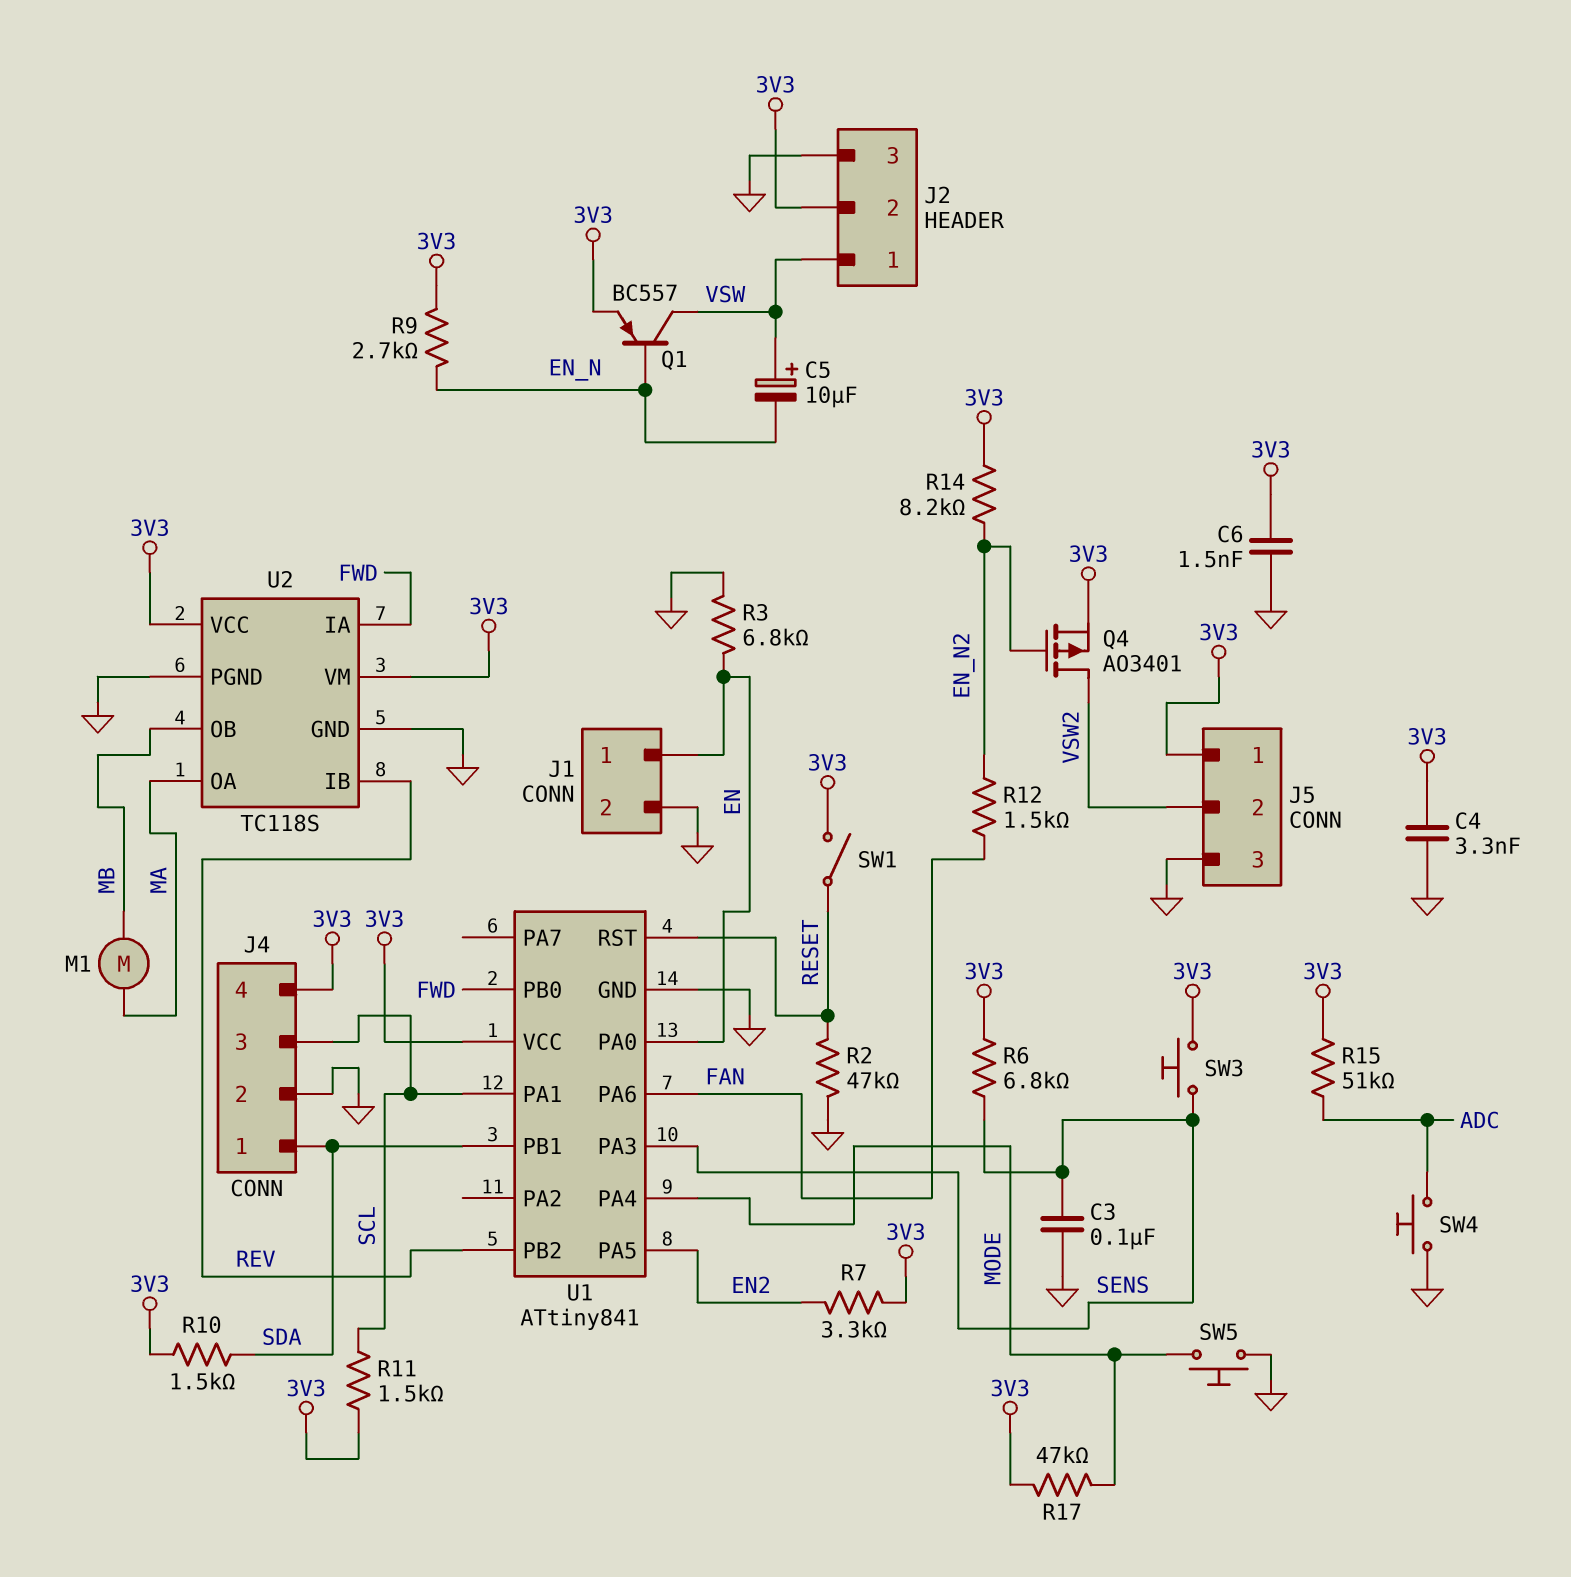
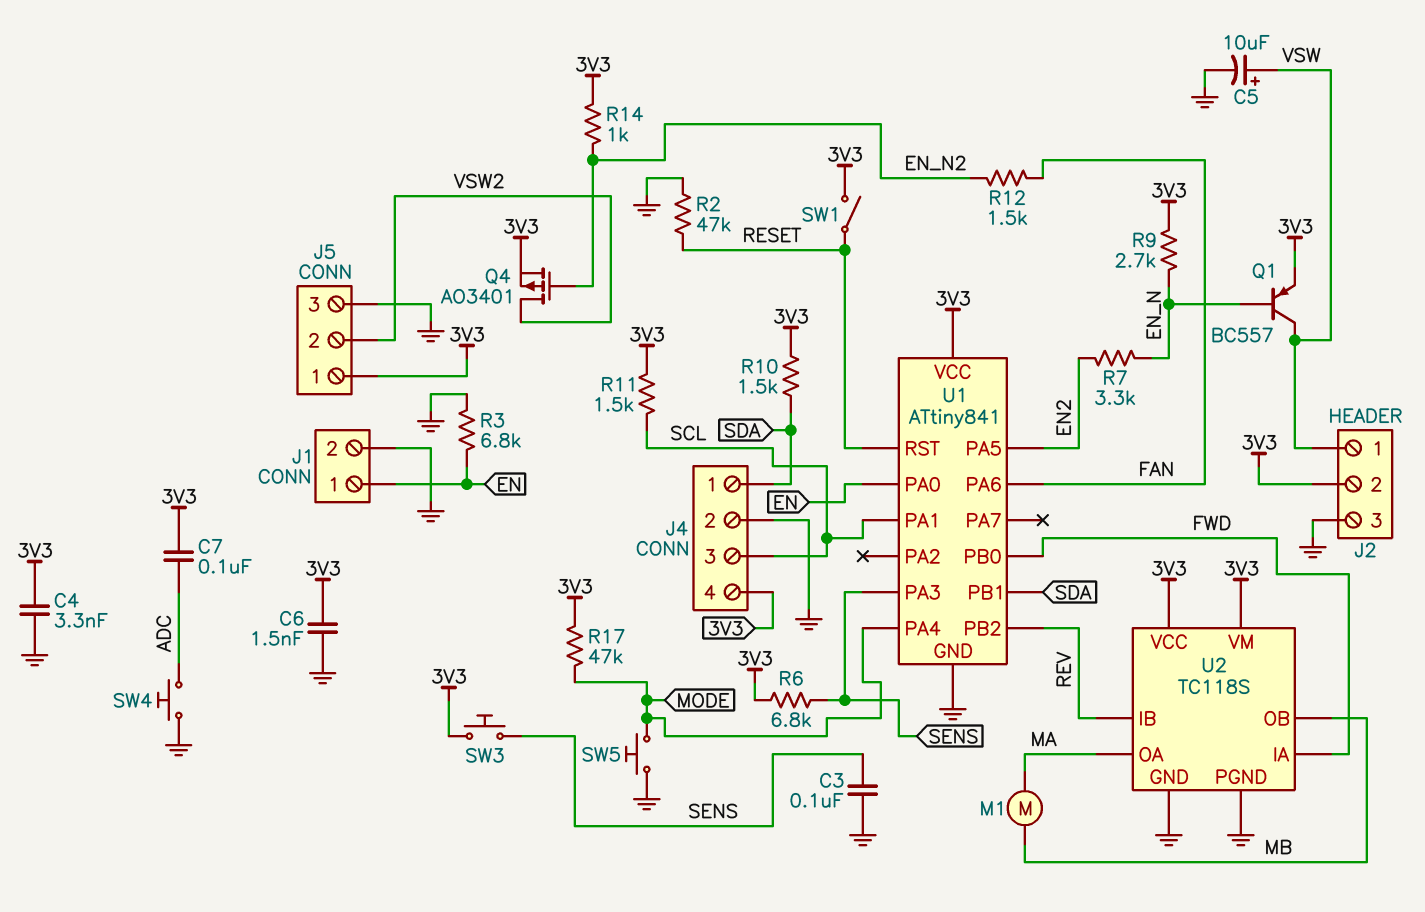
C5: 10uF (plus VSW, minus EN_N) -> 10uF (plus VSW, minus GND)
C7: none -> 100nF (3V3, ADC)
R7: 3.3k (3V3, EN2) -> 3.3k (EN2, EN_N)
R14: 8.2k (3V3, EN_N2) -> 1k (3V3, EN_N2)
R15: 51k (3V3, ADC) -> none

